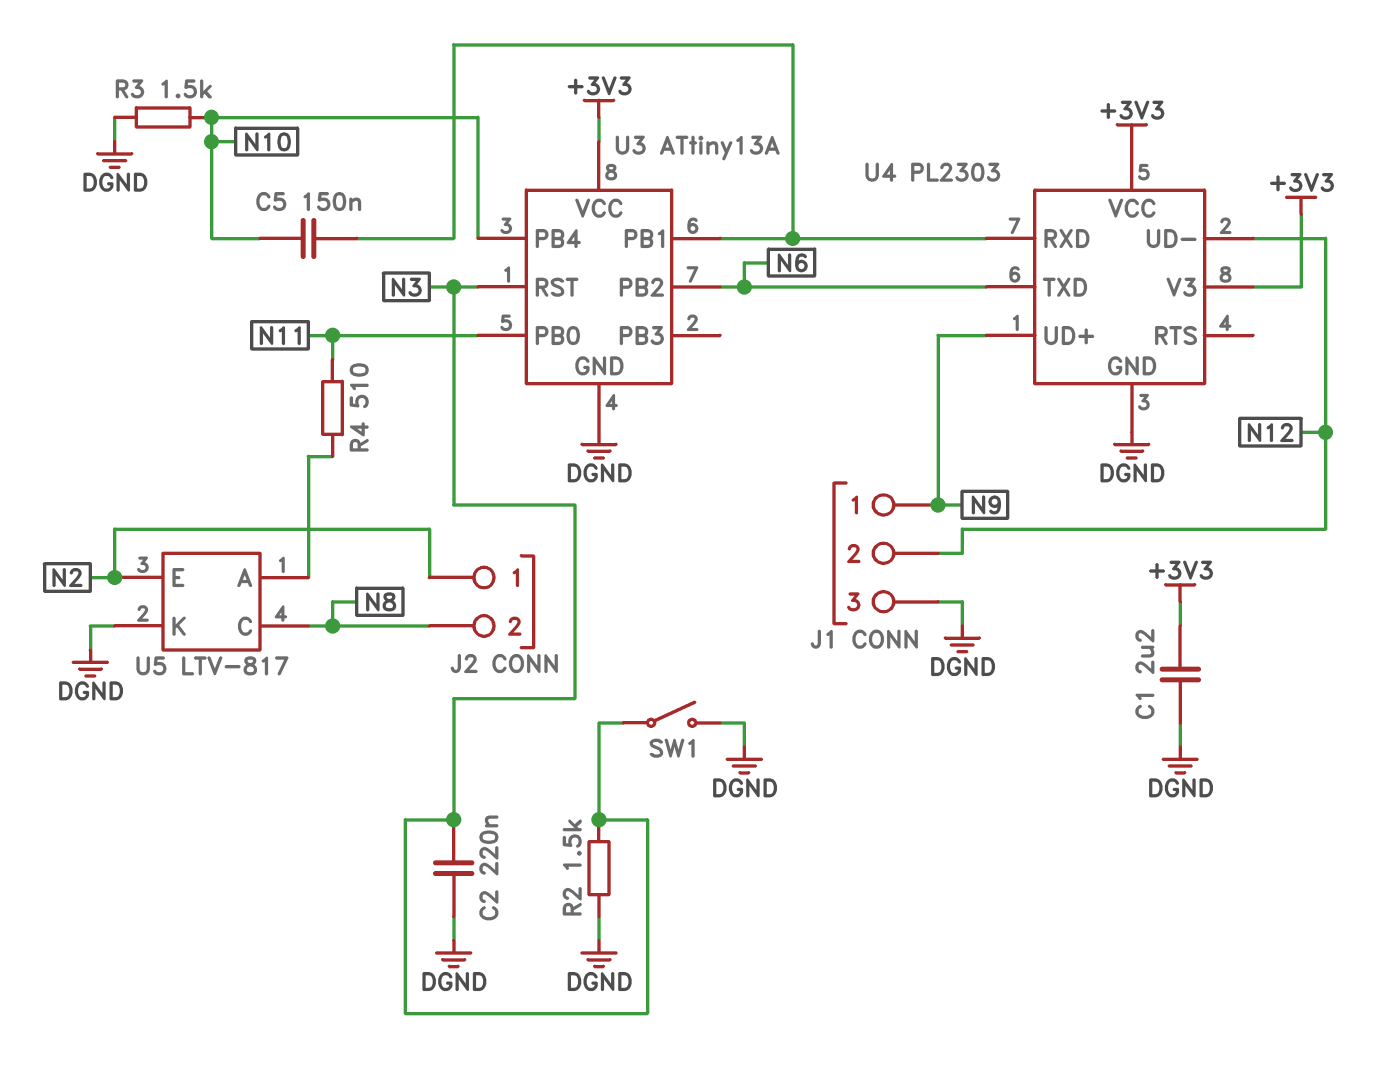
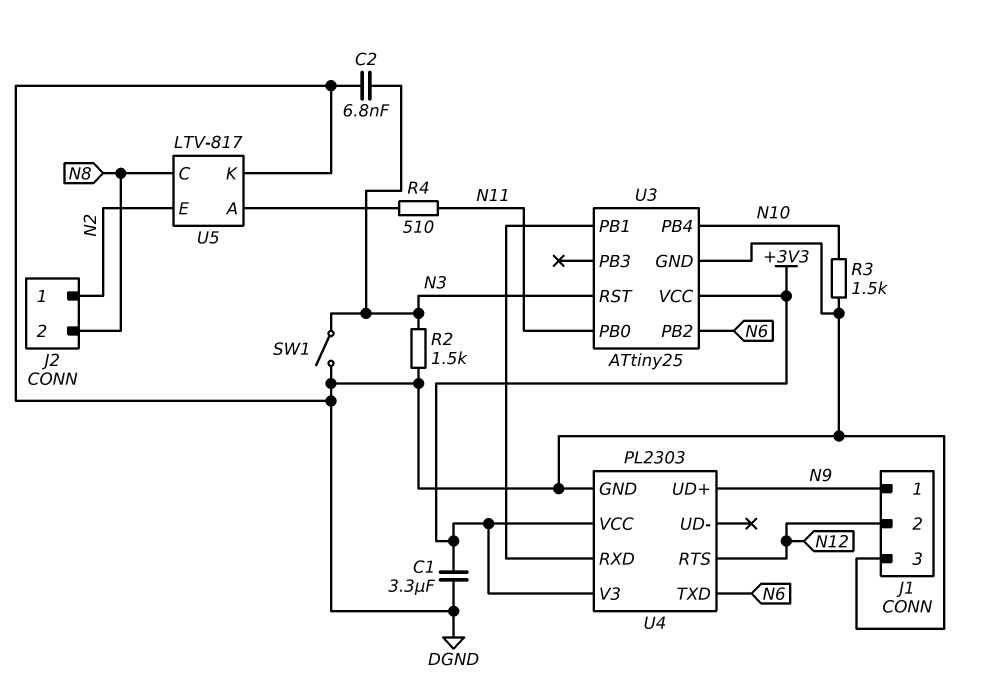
C1: 2.2uF (+3V3, DGND) -> 3.3uF (+3V3, DGND)
C2: 220nF (DGND, N3) -> 6.8nF (DGND, N3)
C5: 150nF (N10, U3/PB1) -> none
U3: ATtiny13A -> ATtiny25
U4 pin RTS: none -> N12
U4 pin UD-: N12 -> none

